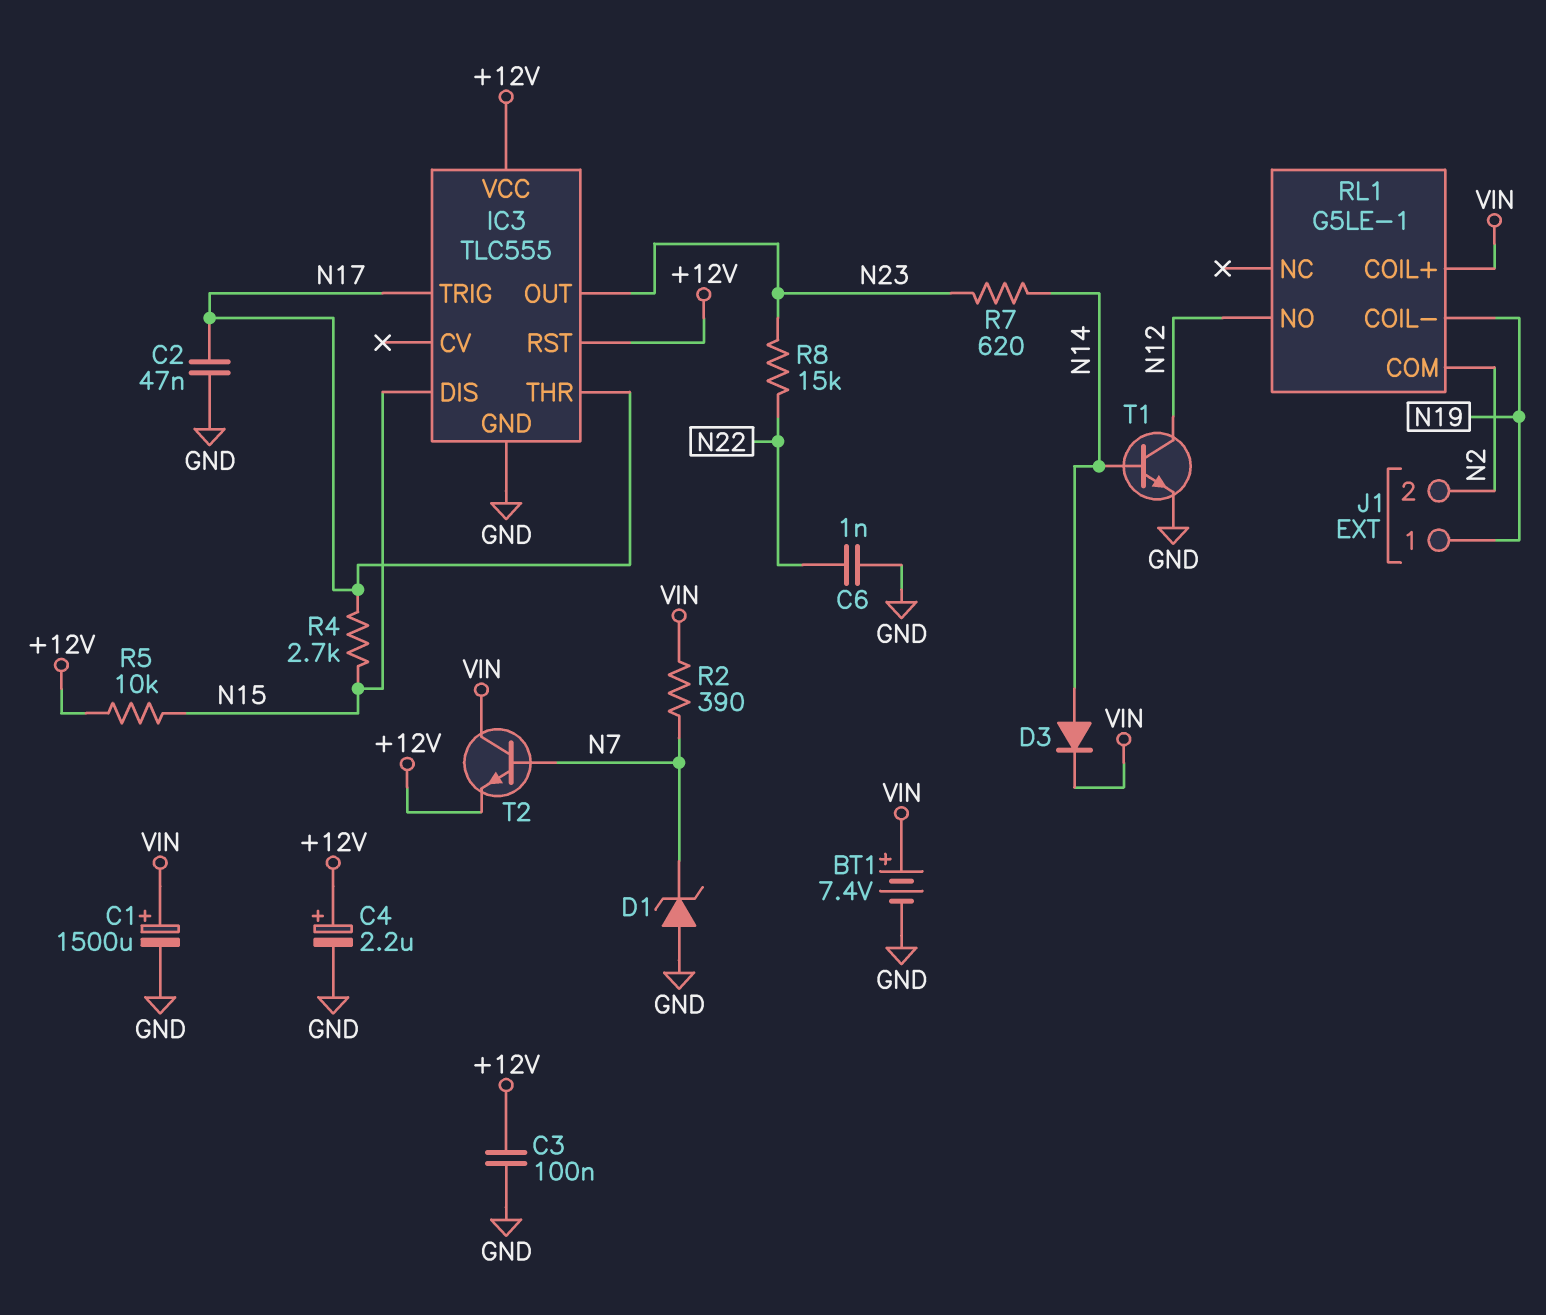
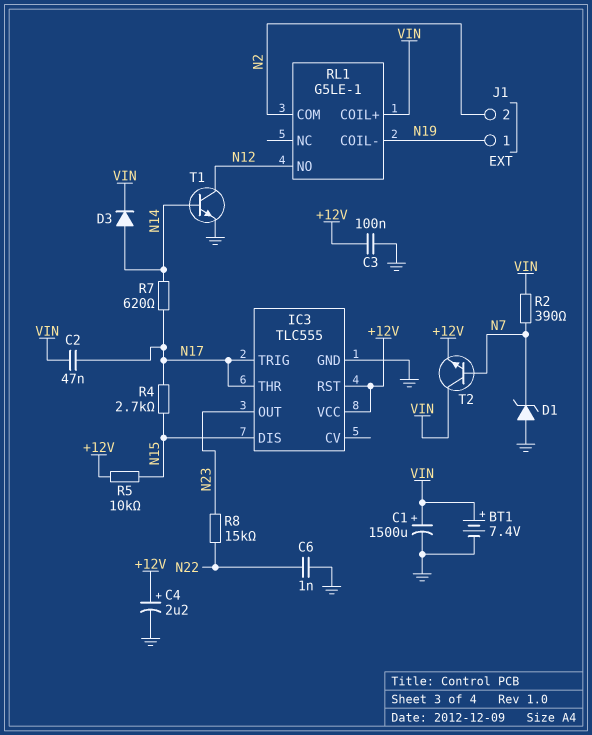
C2: 47nF (GND, N17) -> 47nF (N17, VIN)
R7: 620 (N14, N23) -> 620 (N14, N17)

